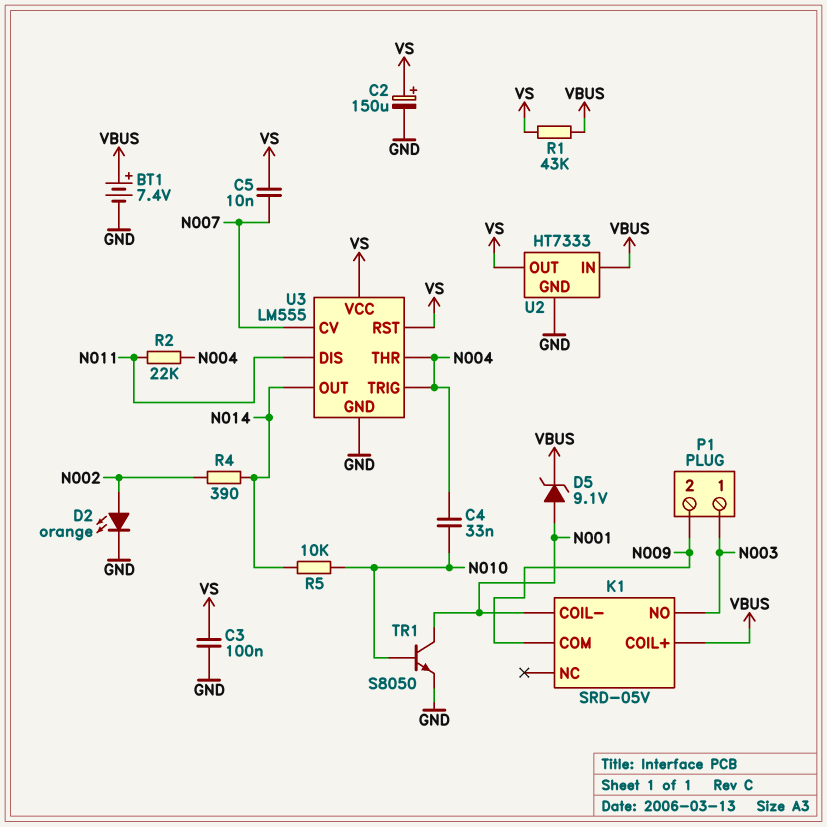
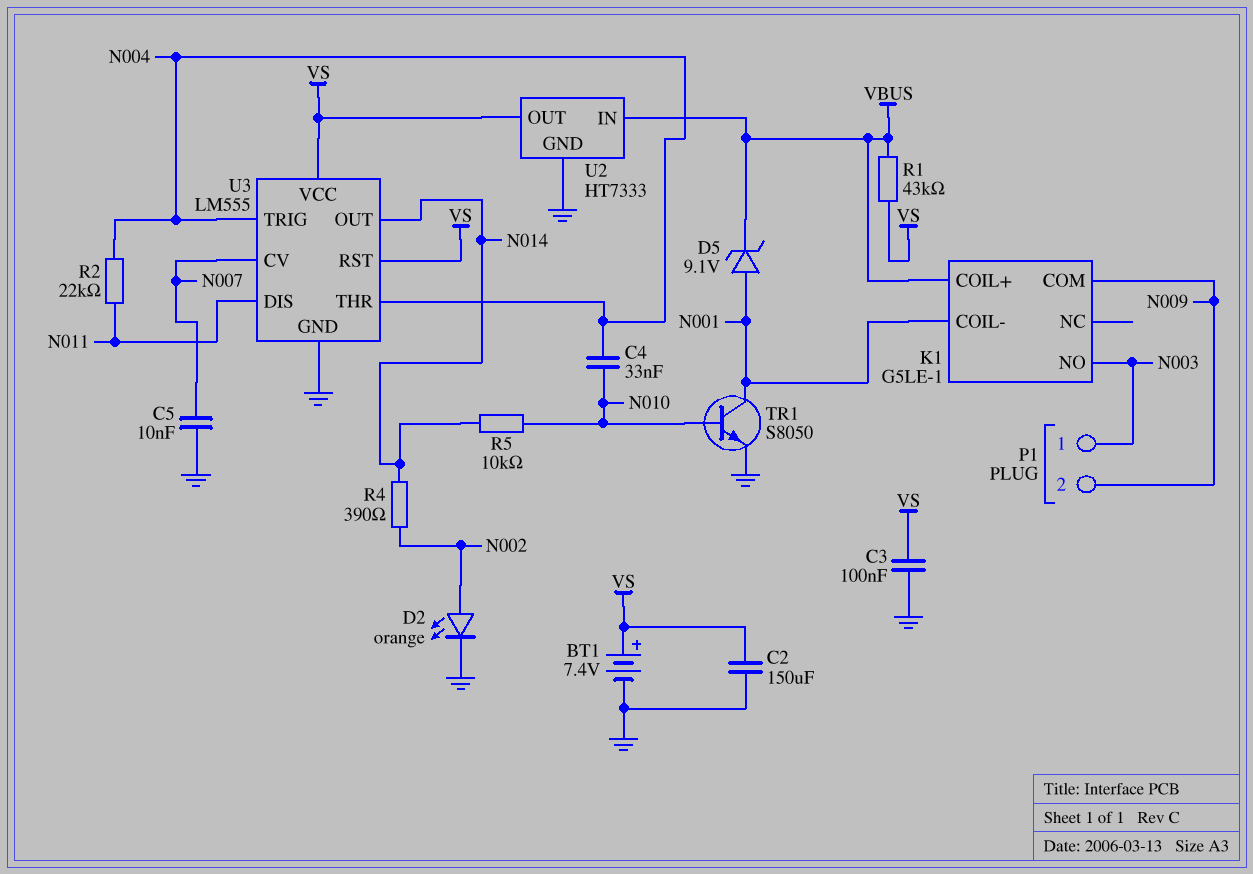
BT1: 7.4V (plus VBUS, minus GND) -> 7.4V (plus VS, minus GND)
C2: 150uF (plus VS, minus GND) -> 150uF (GND, VS)
C5: 10nF (N007, VS) -> 10nF (GND, N007)
K1: SRD-05V -> G5LE-1

